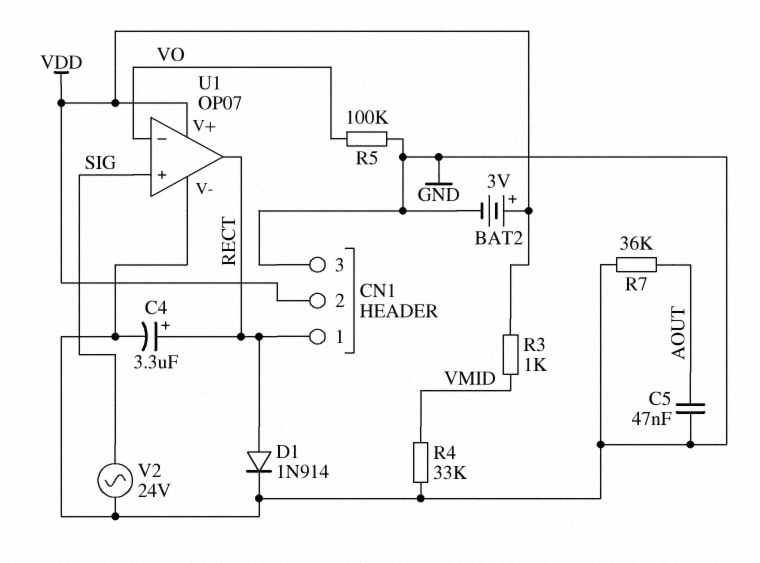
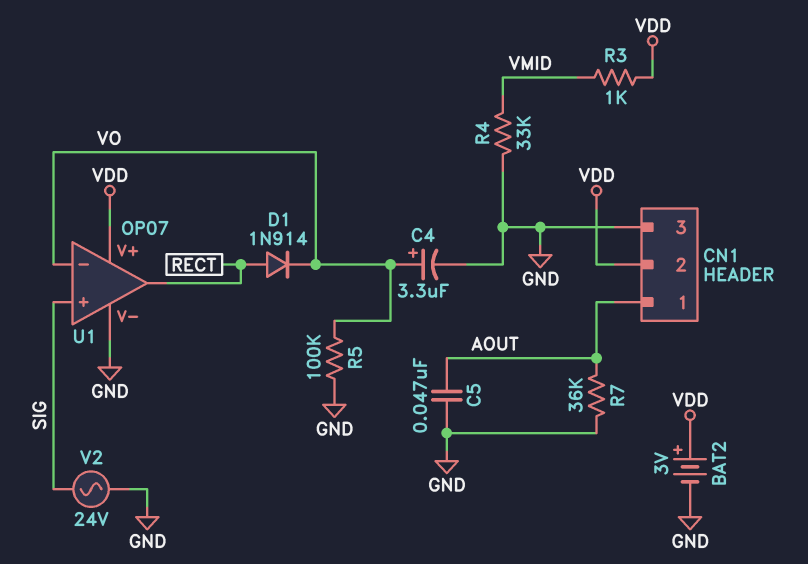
C4: 3.3uF (plus RECT, minus GND) -> 3.3uF (plus VO, minus GND)
CN1 pin 1: RECT -> AOUT
D1: diode 1N914 (A RECT, K GND) -> diode 1N914 (A RECT, K VO)

